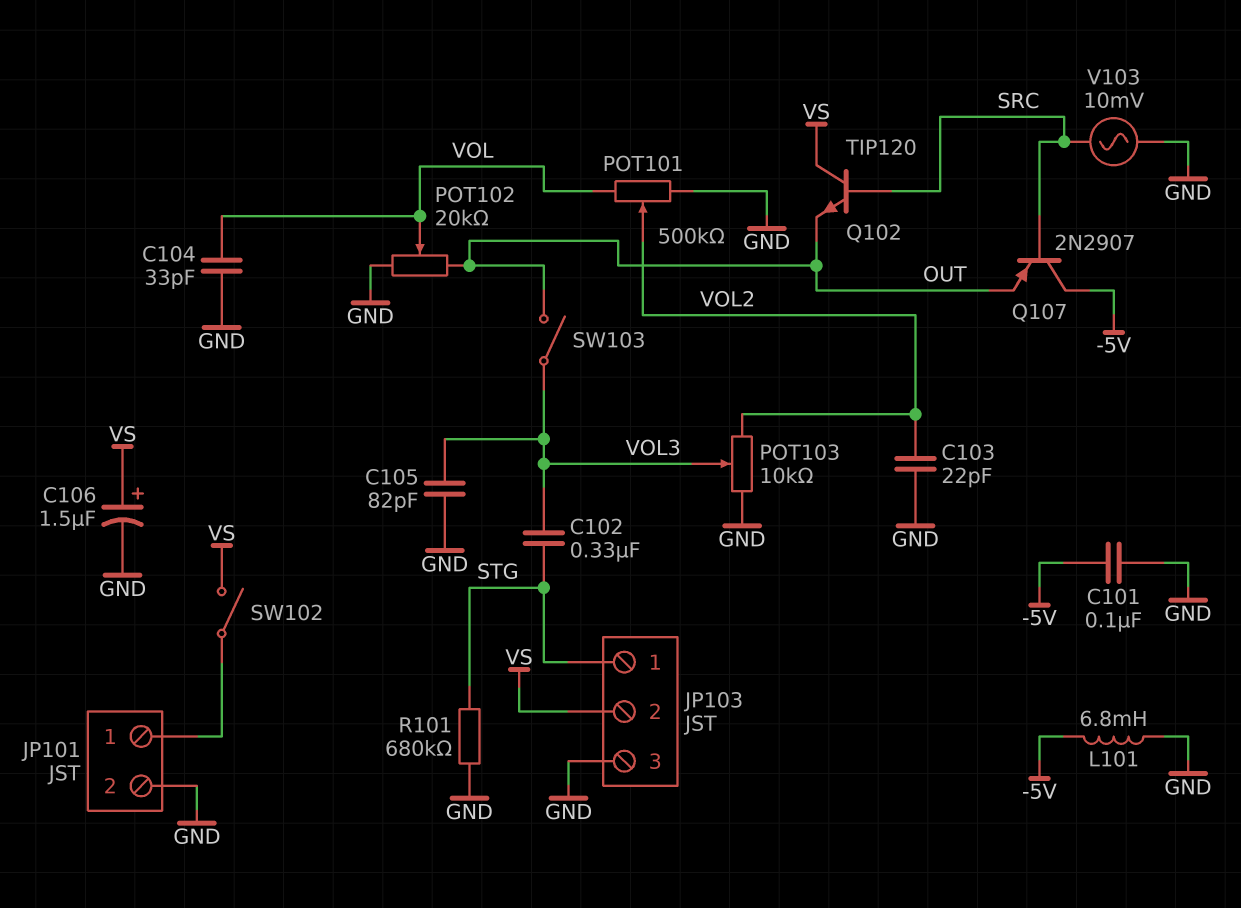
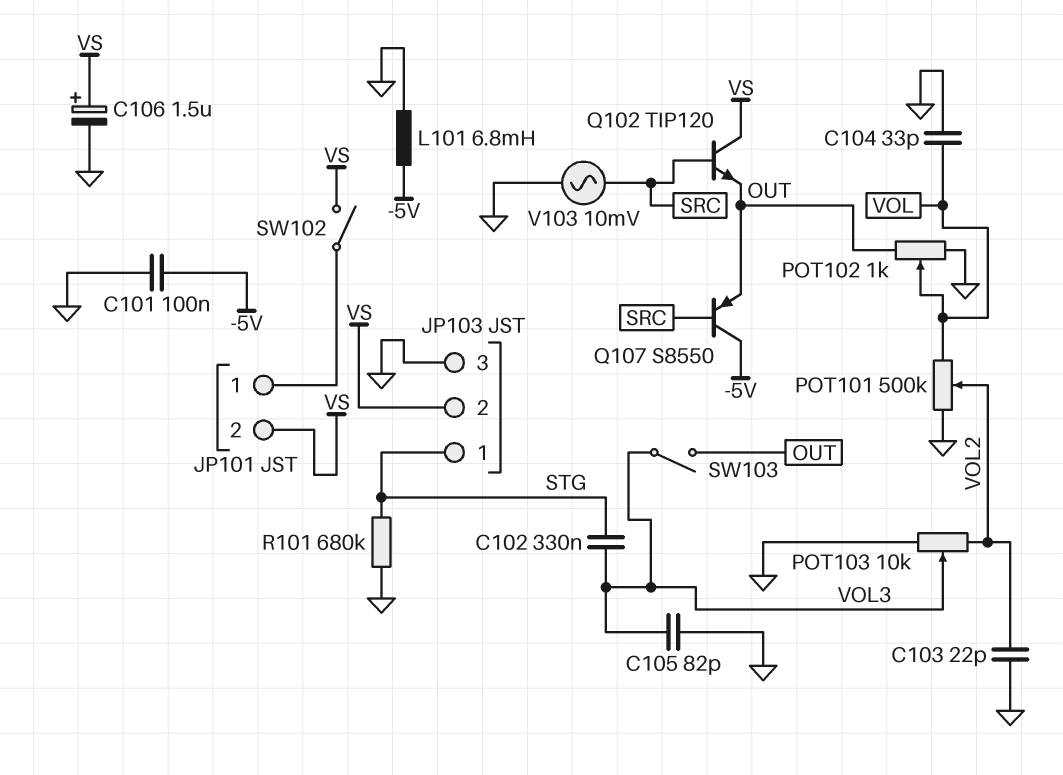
JP101 pin 2: GND -> VS
POT102: 20k (GND, OUT, wiper VOL) -> 1k (GND, OUT, wiper VOL)
Q107: PNP 2N2907 (B SRC, C -5V, E OUT) -> PNP S8550 (B SRC, C -5V, E OUT)

